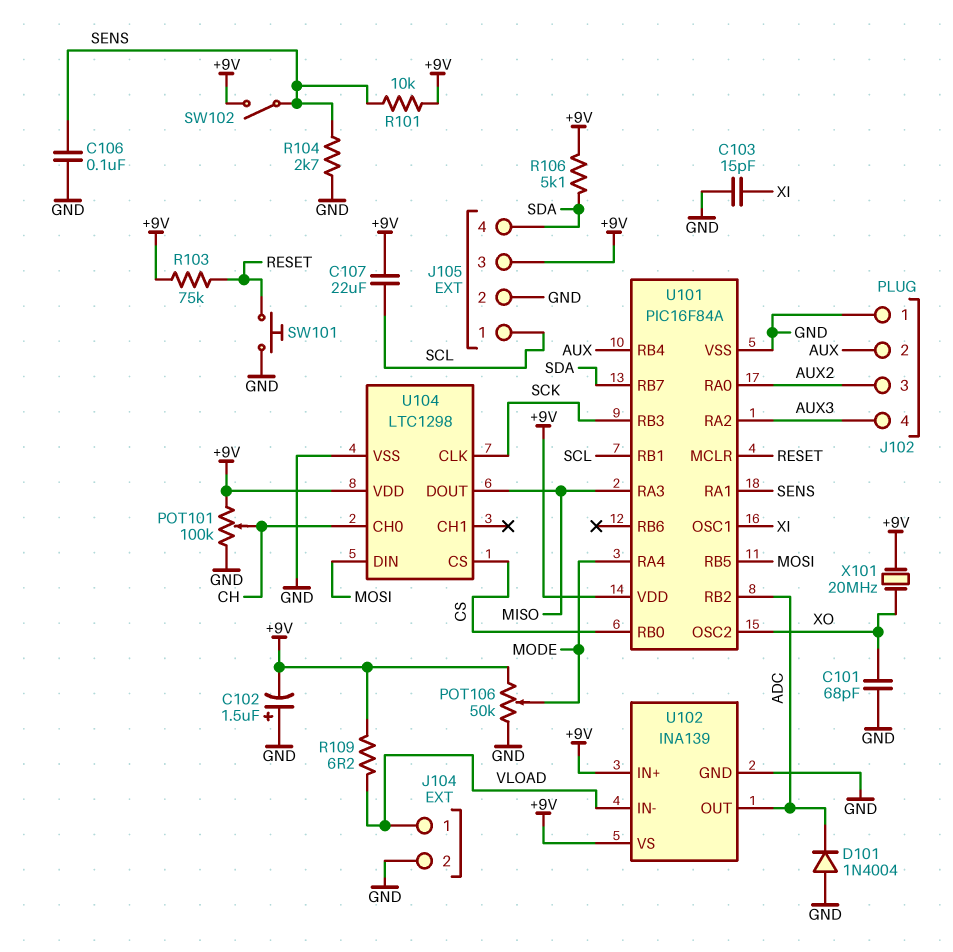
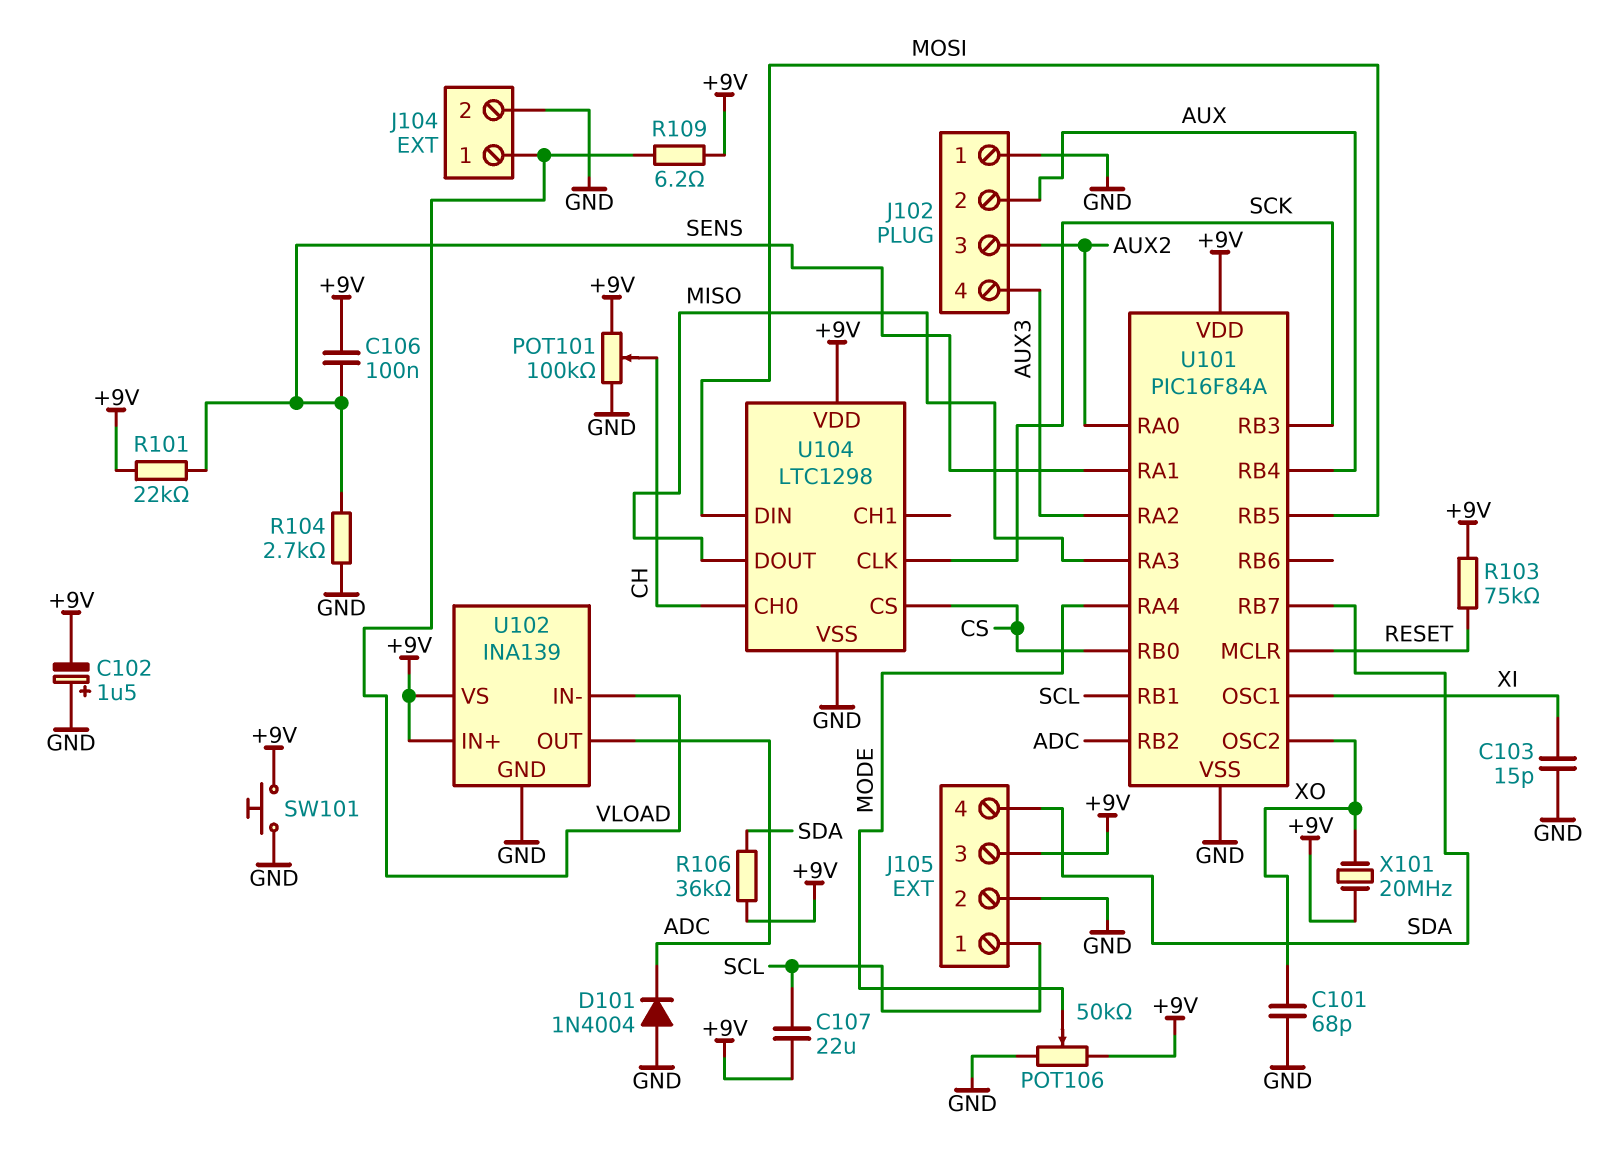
C106: 100nF (GND, SENS) -> 100nF (+9V, SENS)
R101: 10k (+9V, SENS) -> 22k (+9V, SENS)
R106: 5.1k (+9V, SDA) -> 36k (+9V, SDA)
SW101: button (GND, RESET) -> button (+9V, GND)
SW102: switch (+9V, SENS) -> none

